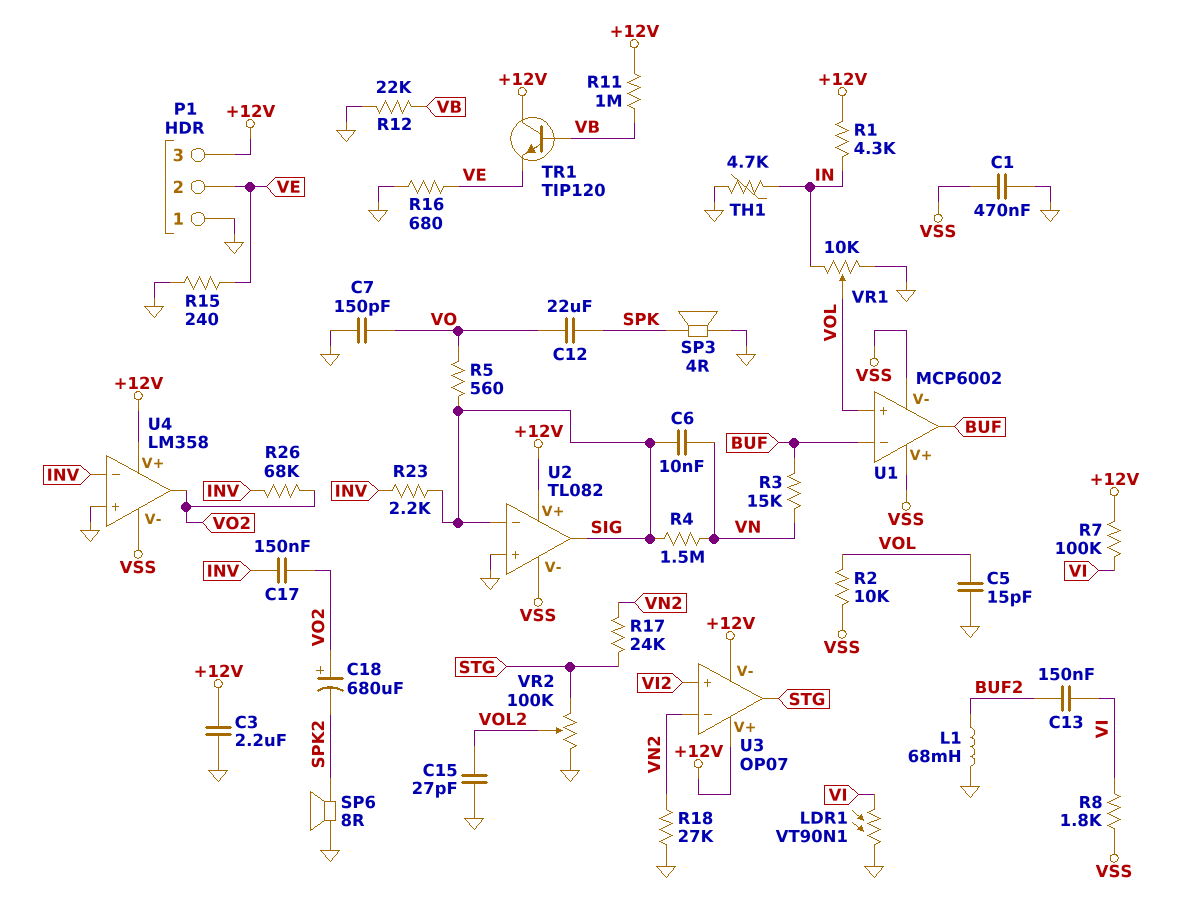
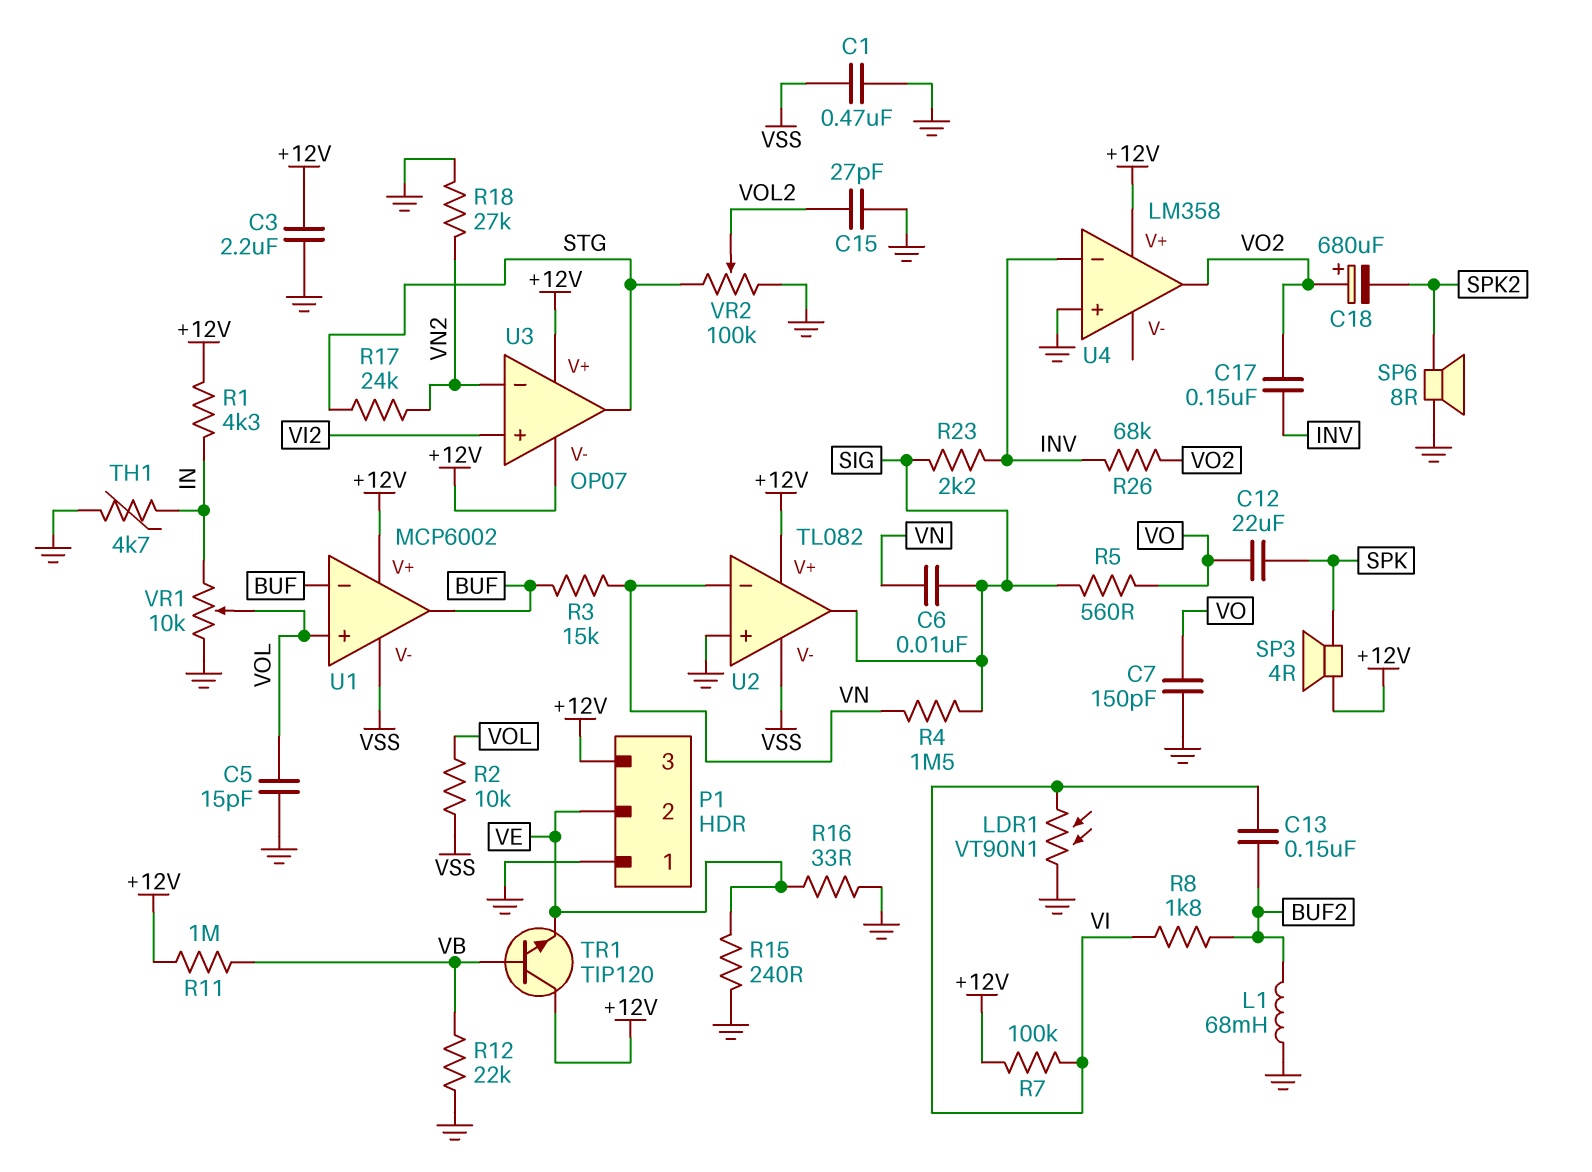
R8: 1.8k (VI, VSS) -> 1.8k (BUF2, VI)
R16: 680 (GND, VE) -> 33 (GND, VE)
SP3: speaker 4R (GND, SPK) -> speaker 4R (+12V, SPK)
U1 pin V+: VSS -> +12V
U2 pin in-: SIG -> VN
U4 pin V-: VSS -> none

